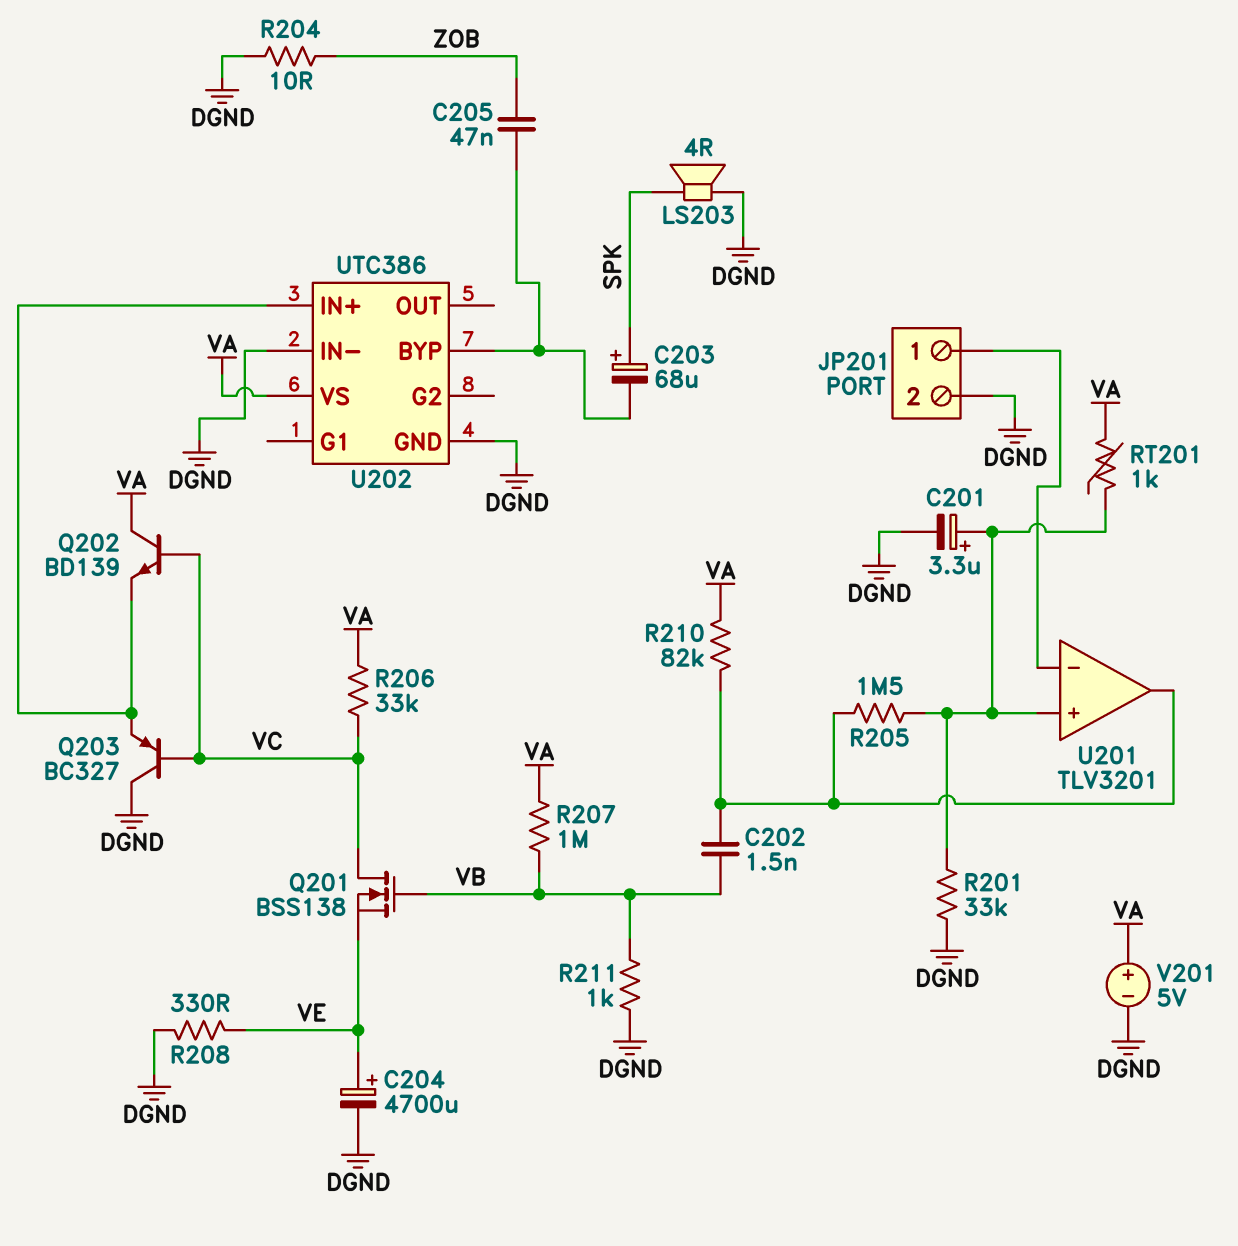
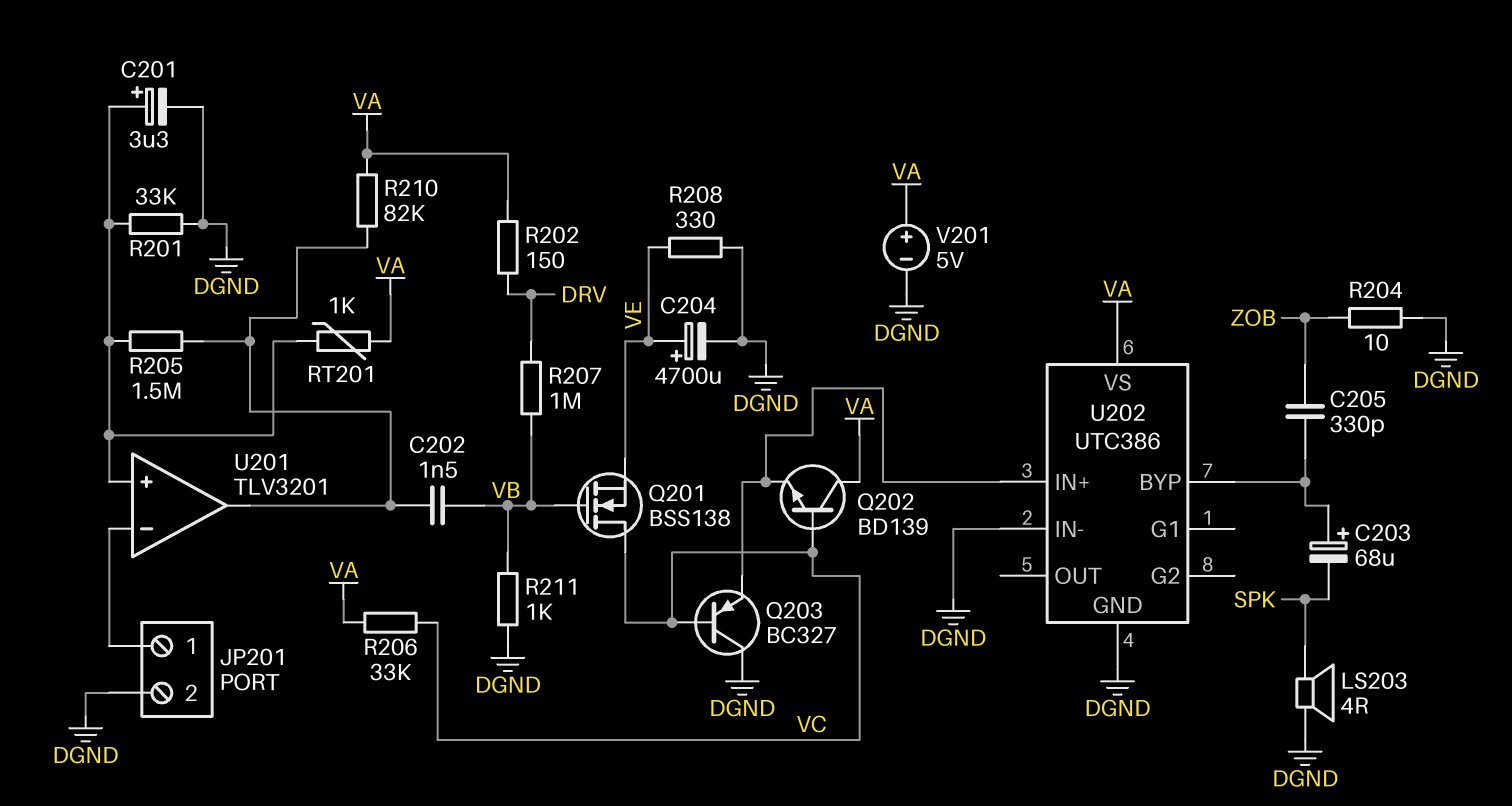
C203: 68uF (plus SPK, minus U202/BYP) -> 68uF (plus U202/BYP, minus SPK)
C205: 47nF (U202/BYP, ZOB) -> 330pF (U202/BYP, ZOB)
R202: none -> 150 (DRV, VA)
R207: 1M (VA, VB) -> 1M (DRV, VB)

